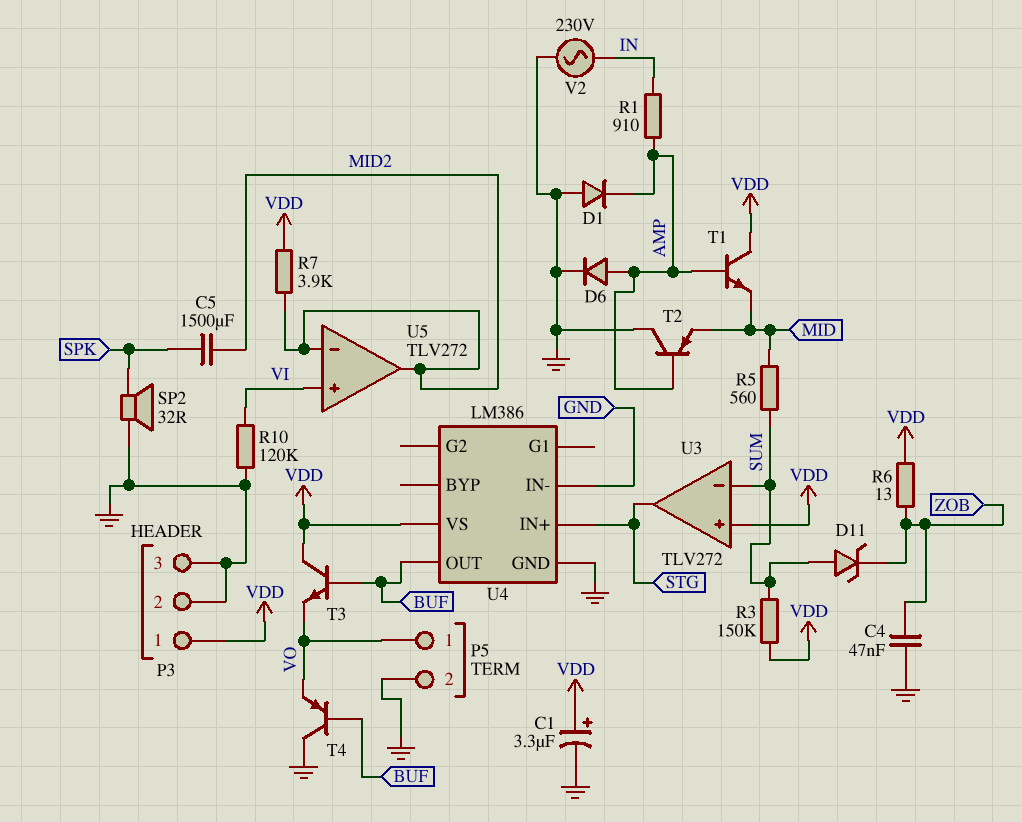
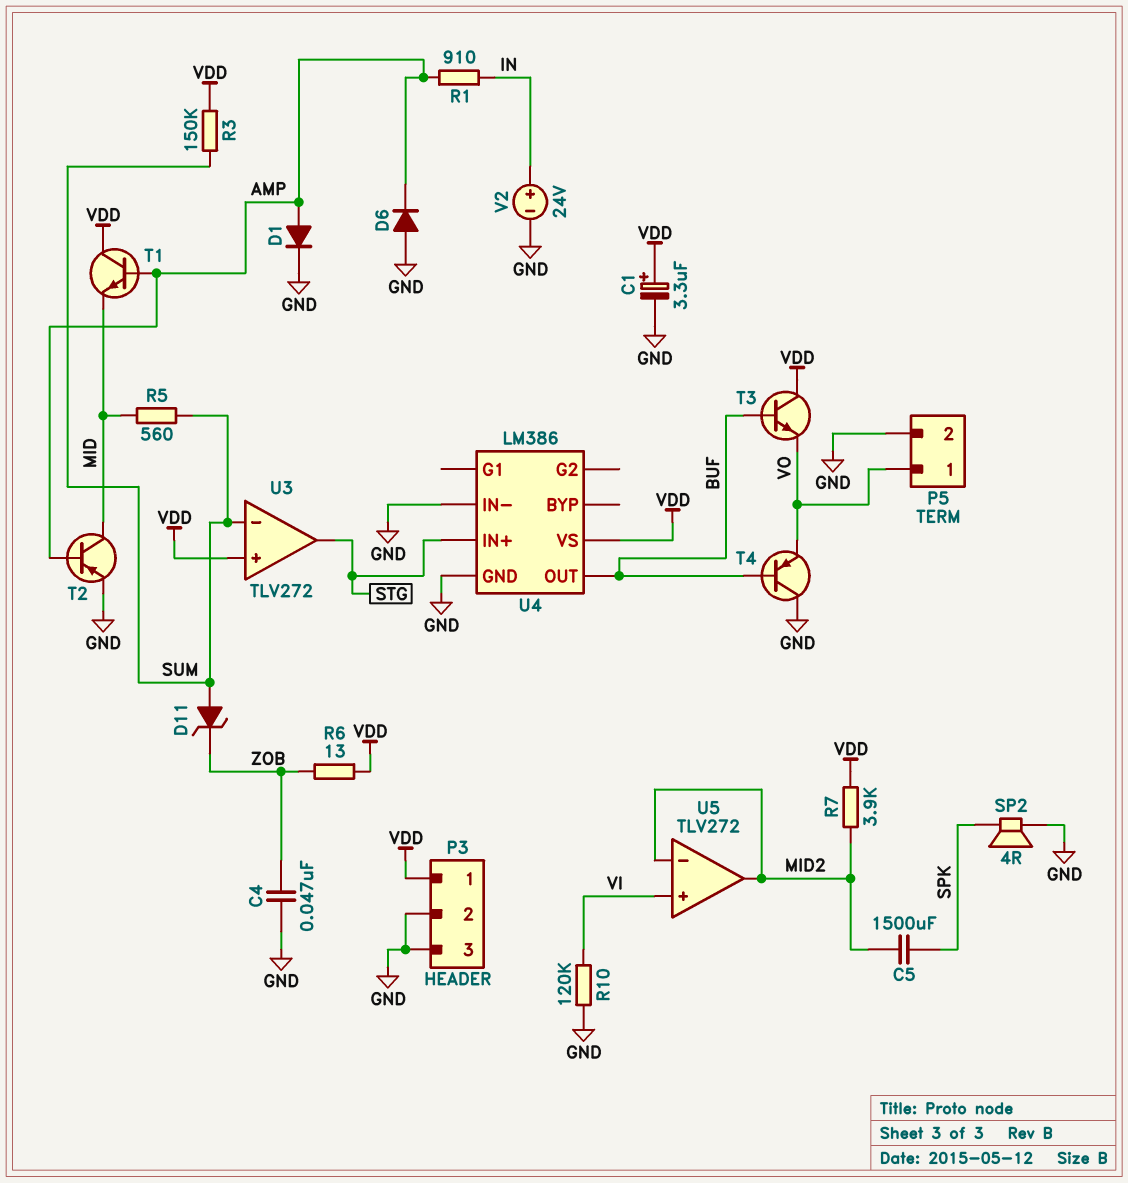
D1: diode (A GND, K AMP) -> diode (A AMP, K GND)
D6: diode (A AMP, K GND) -> diode (A GND, K AMP)
SP2: speaker 32R (GND, SPK) -> speaker 4R (GND, SPK)
T2: PNP (B AMP, C GND, E MID) -> PNP (B AMP, C MID, E GND)
V2: AC 230V (GND, IN) -> 24V (plus IN, minus GND)

